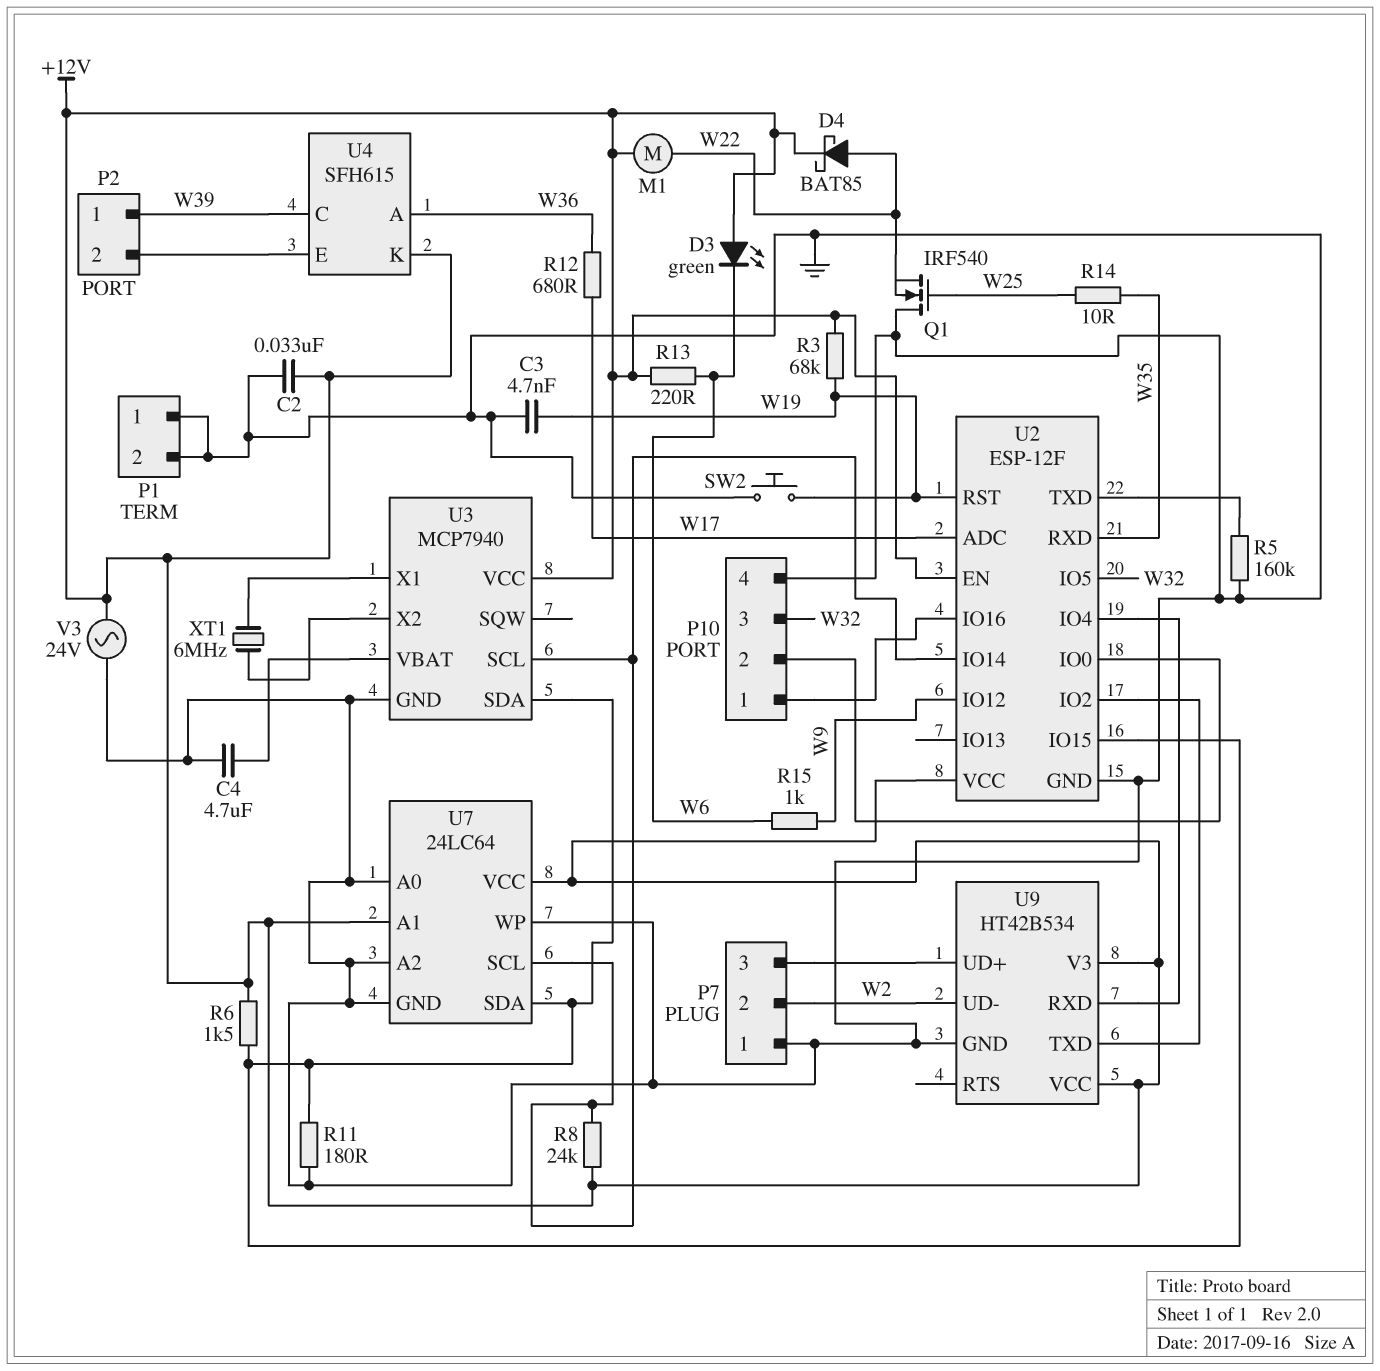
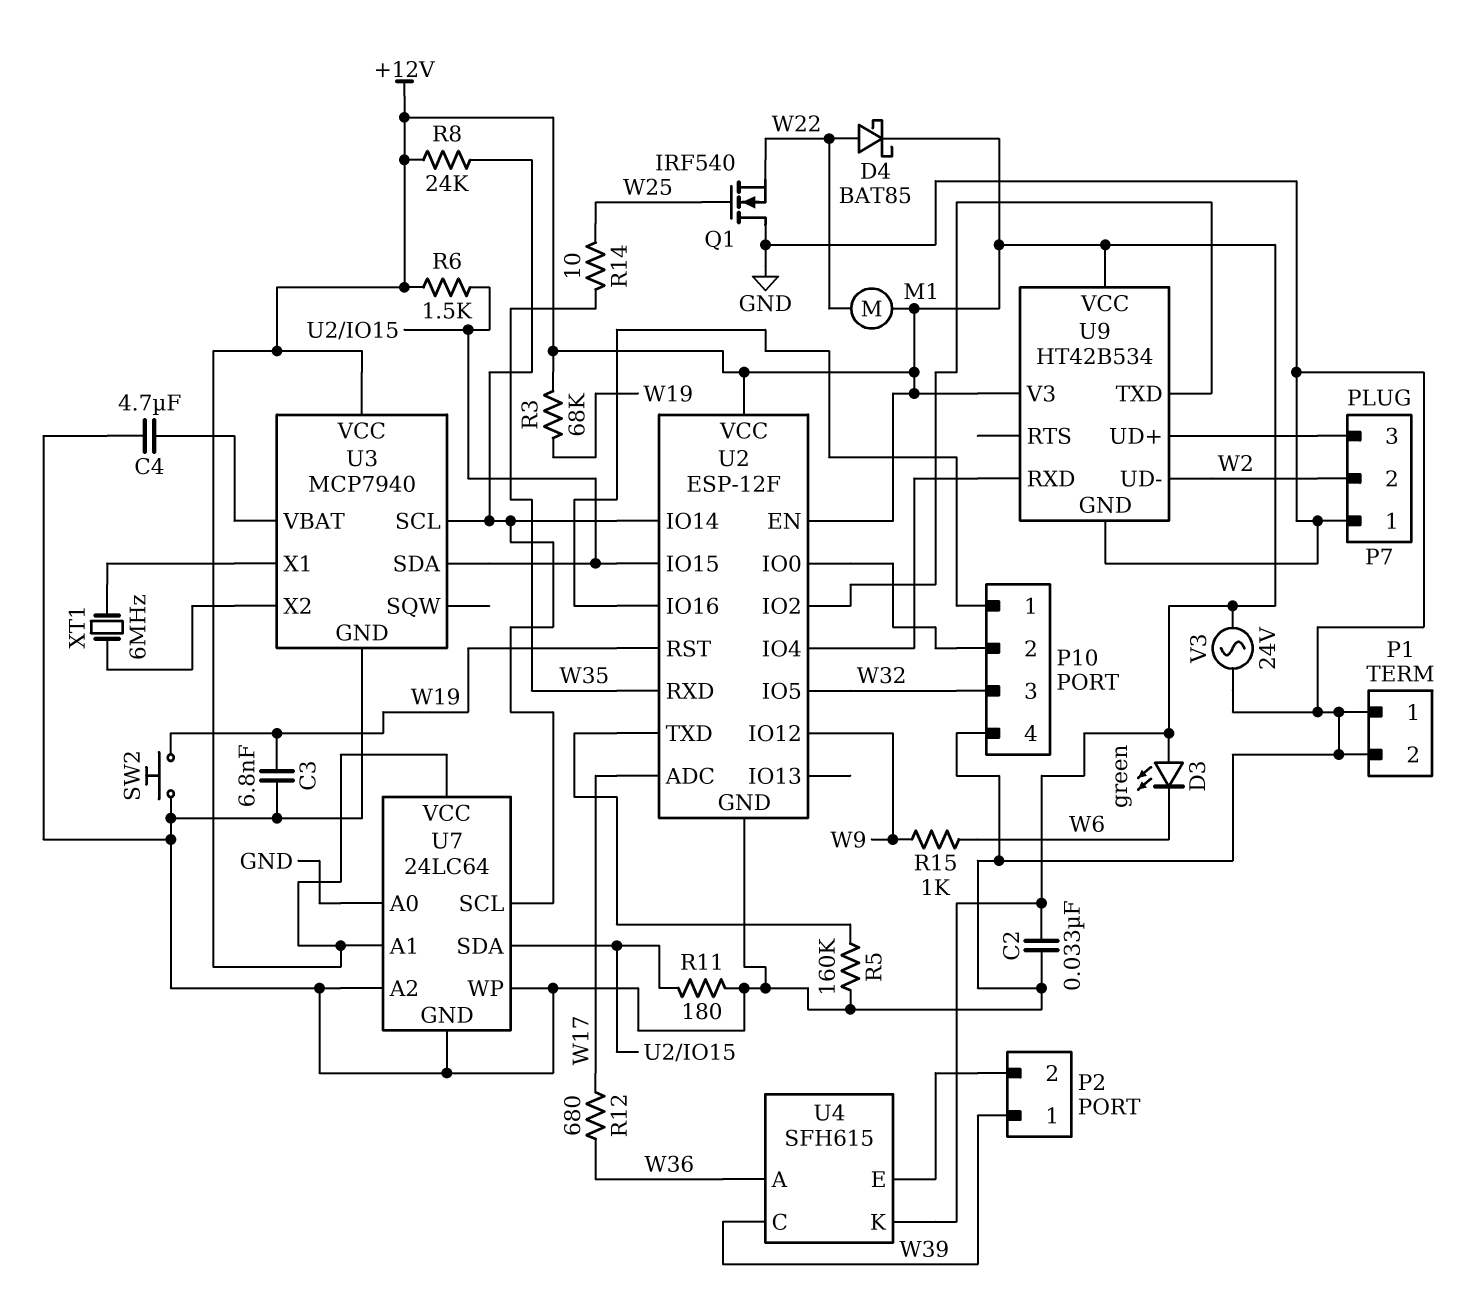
C3: 4.7nF (GND, W19) -> 6.8nF (GND, W19)
R13: 220 (+12V, W6) -> none

